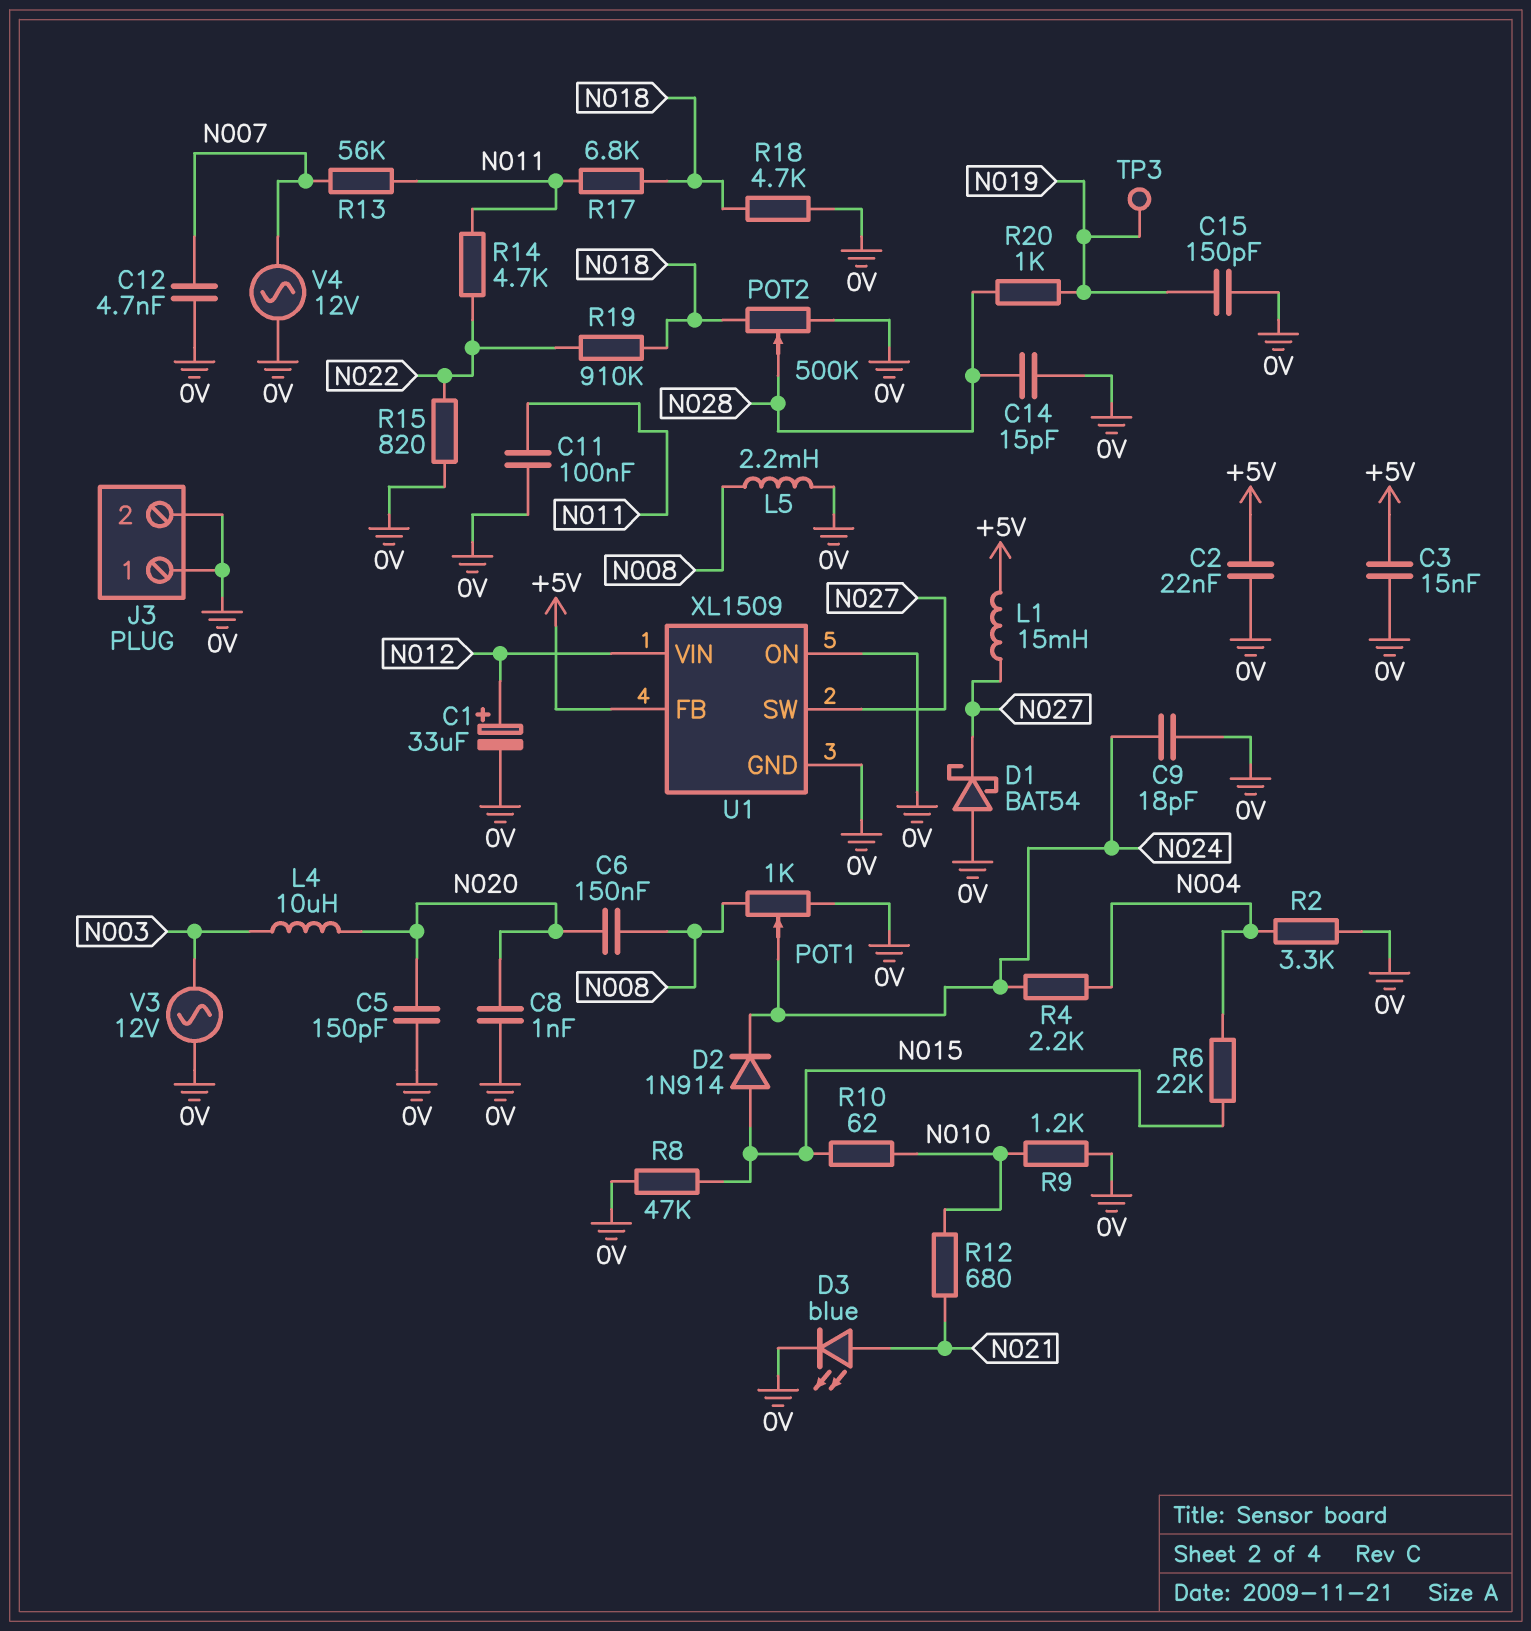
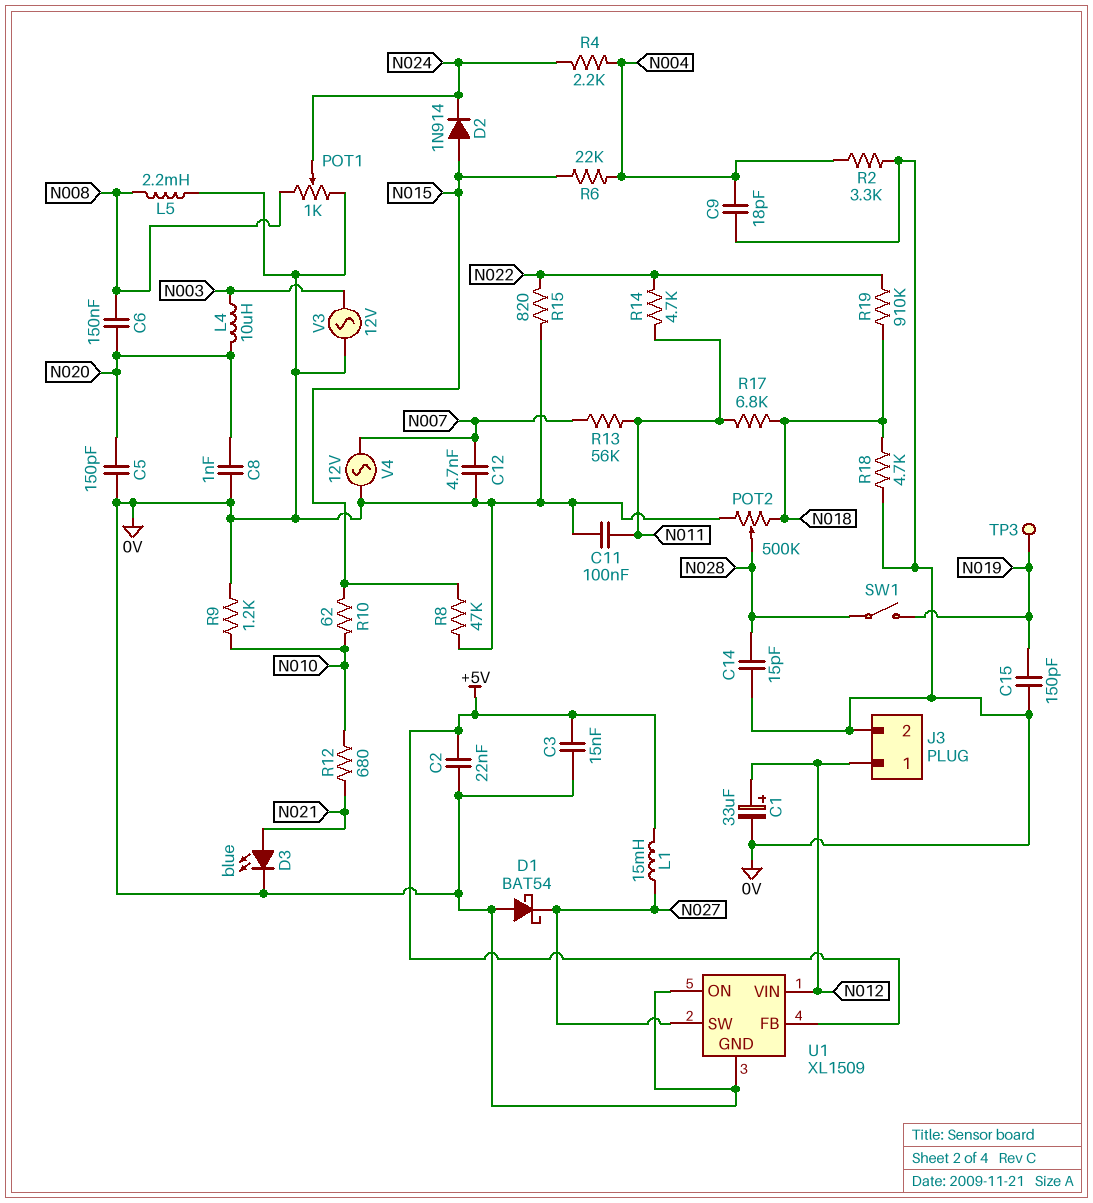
C9: 18pF (0V, N024) -> 18pF (0V, N004)
J3 pin 1: 0V -> N012
R20: 1k (N019, N028) -> none
SW1: none -> switch (N019, N028)

